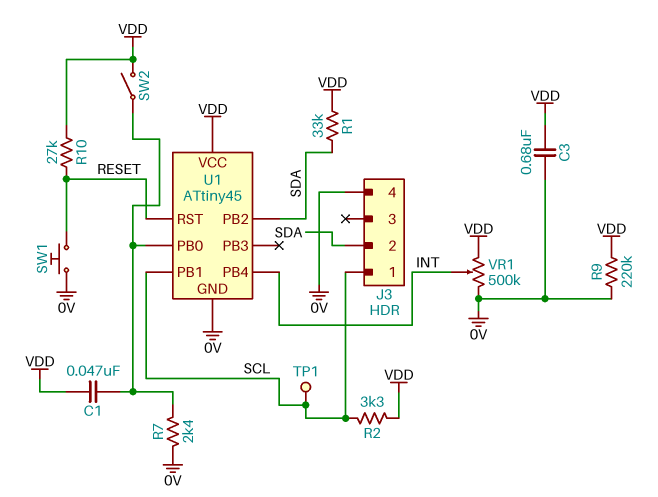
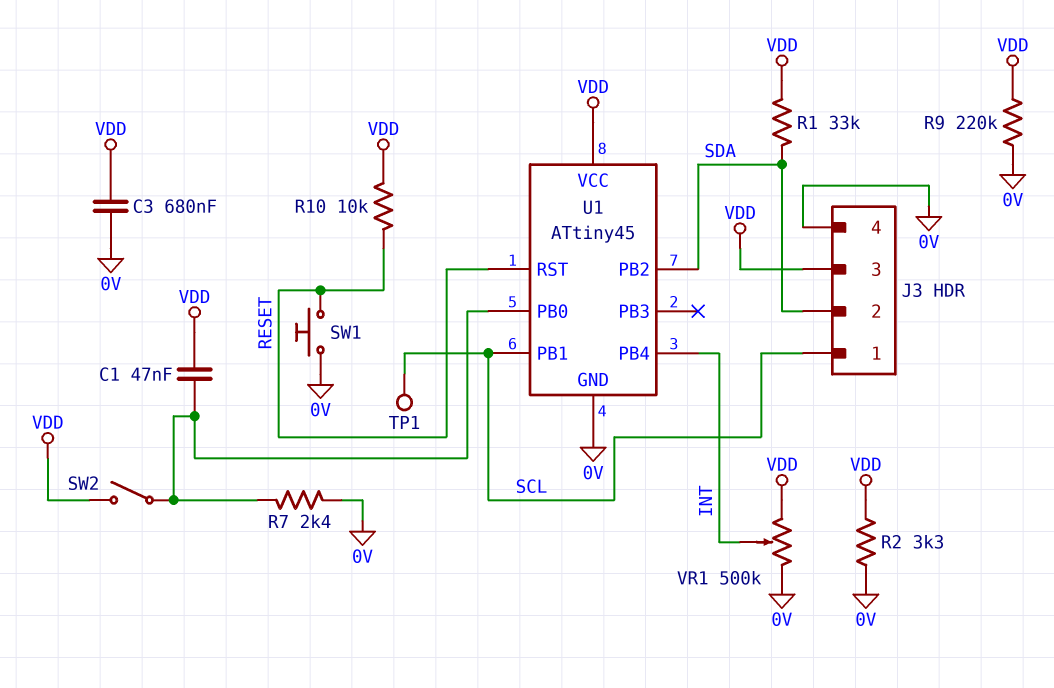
J3 pin 3: none -> VDD
R2: 3.3k (SCL, VDD) -> 3.3k (0V, VDD)
R10: 27k (RESET, VDD) -> 10k (RESET, VDD)

